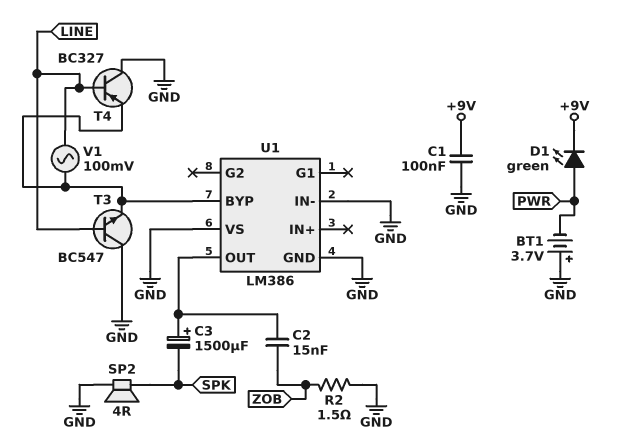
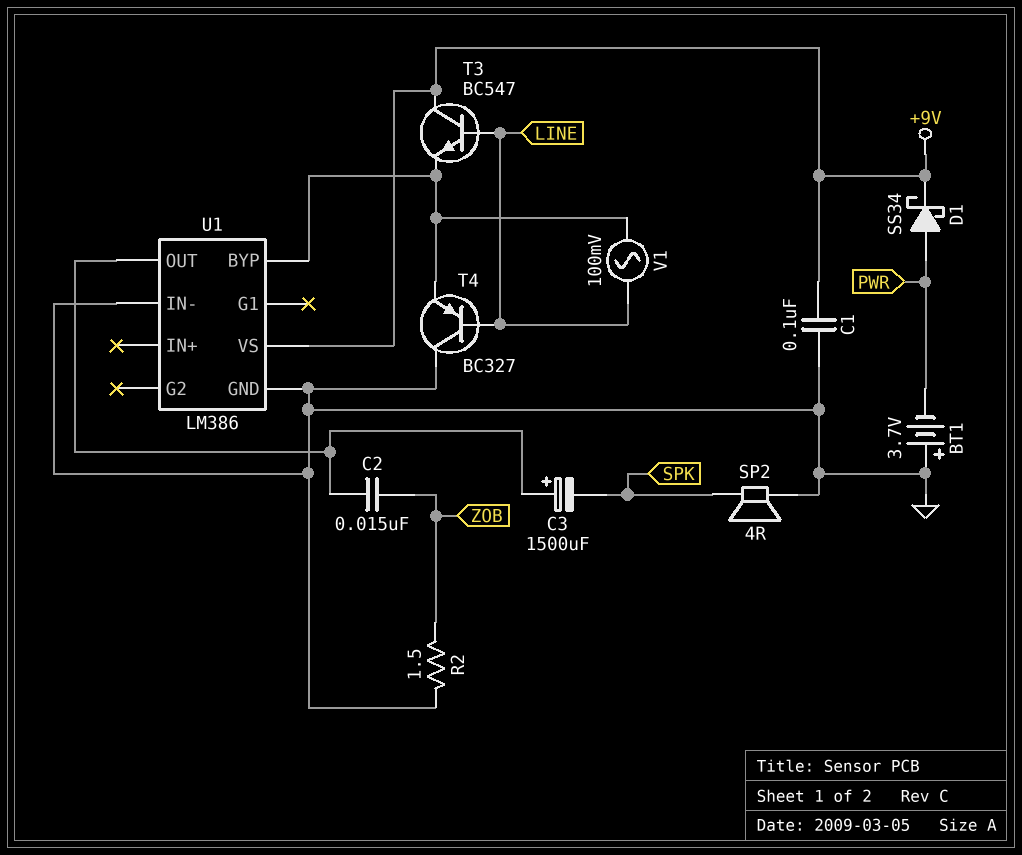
D1: LED green (A PWR, K +9V) -> schottky SS34 (A PWR, K +9V)
T3: NPN BC547 (B LINE, C GND, E U1/BYP) -> NPN BC547 (B LINE, C +9V, E U1/BYP)
U1 pin VS: GND -> +9V

